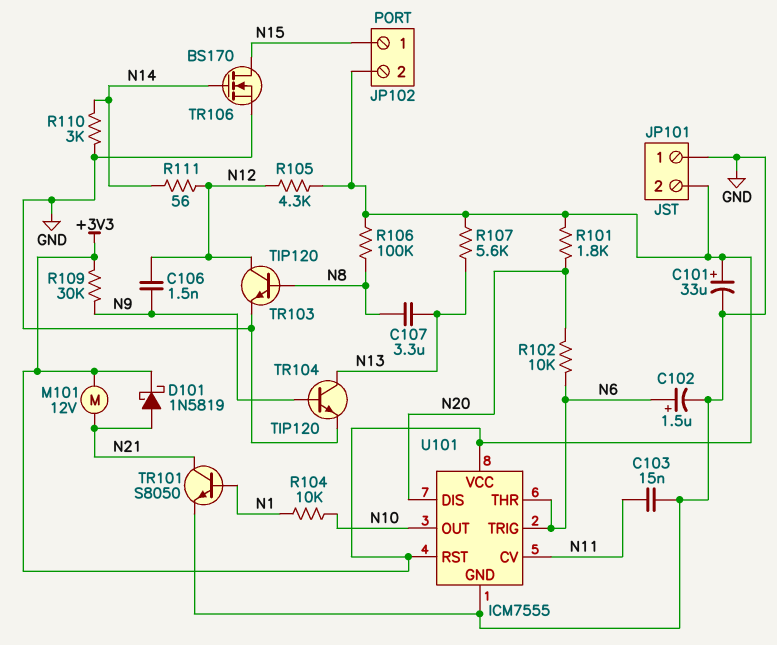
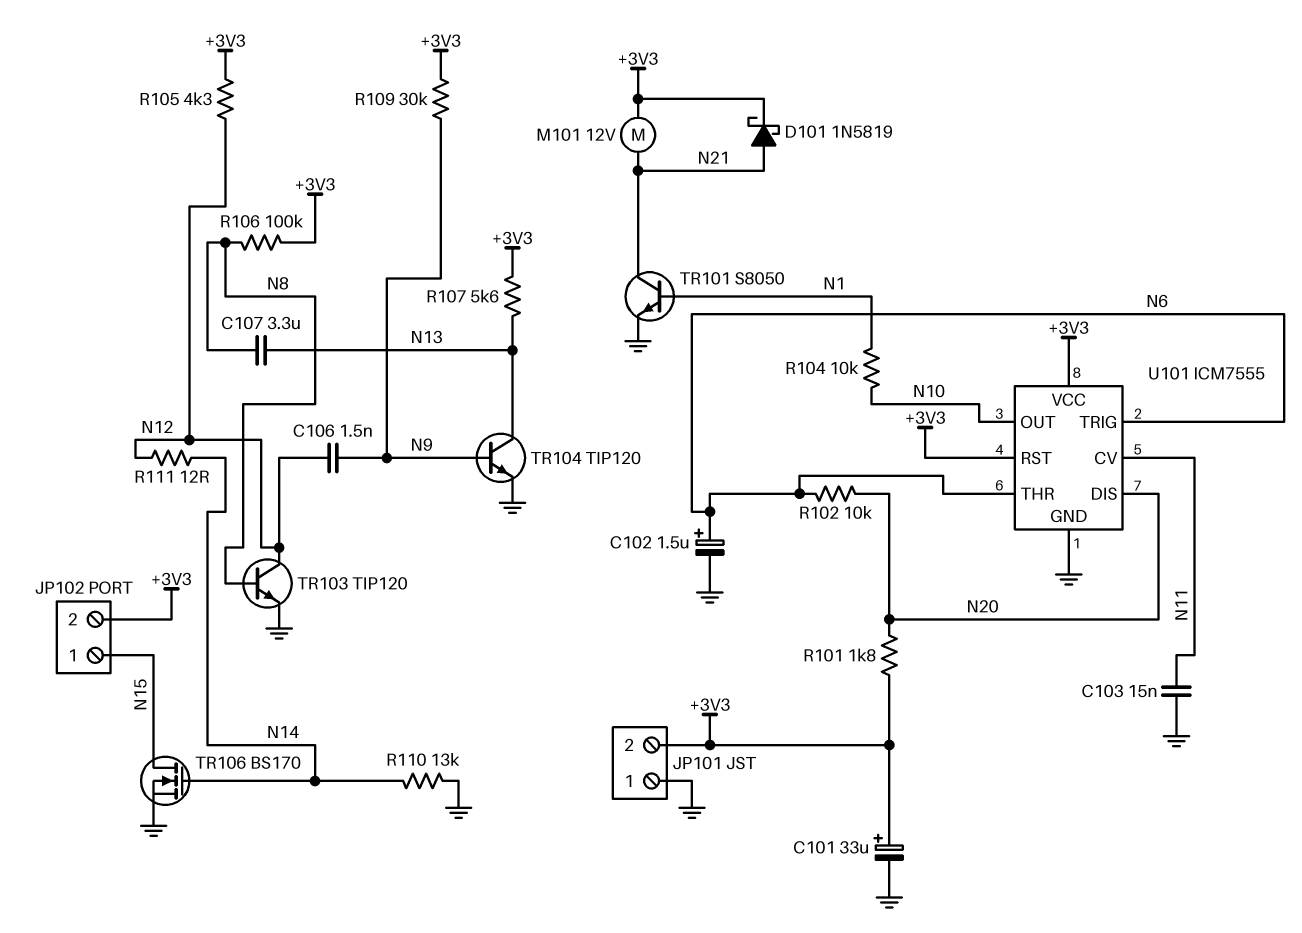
R110: 3k (GND, N14) -> 13k (GND, N14)
R111: 56 (N12, N14) -> 12 (N12, N14)

